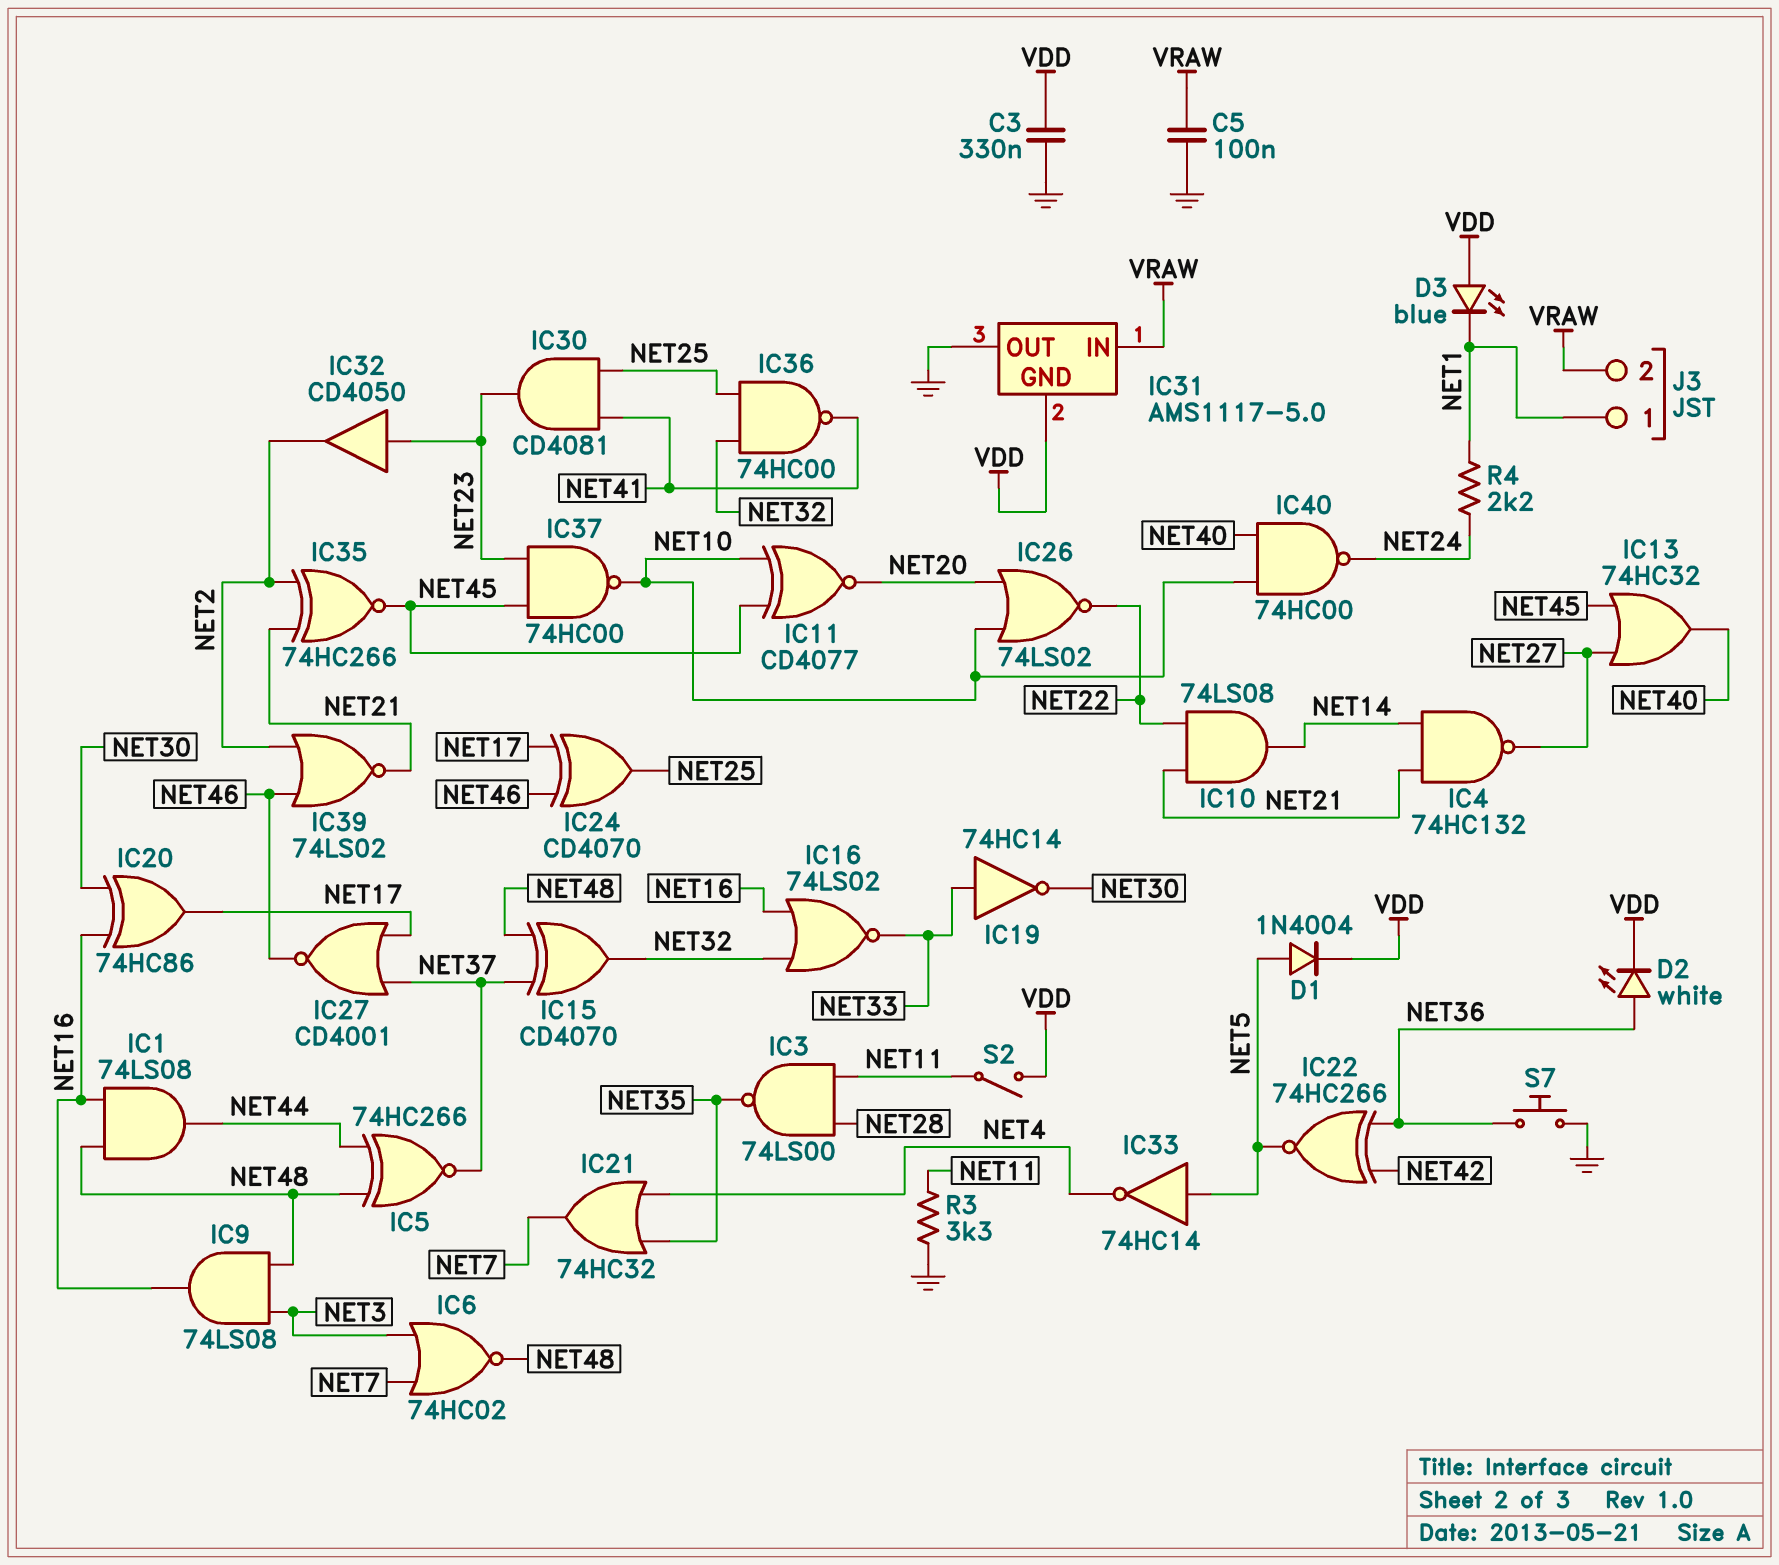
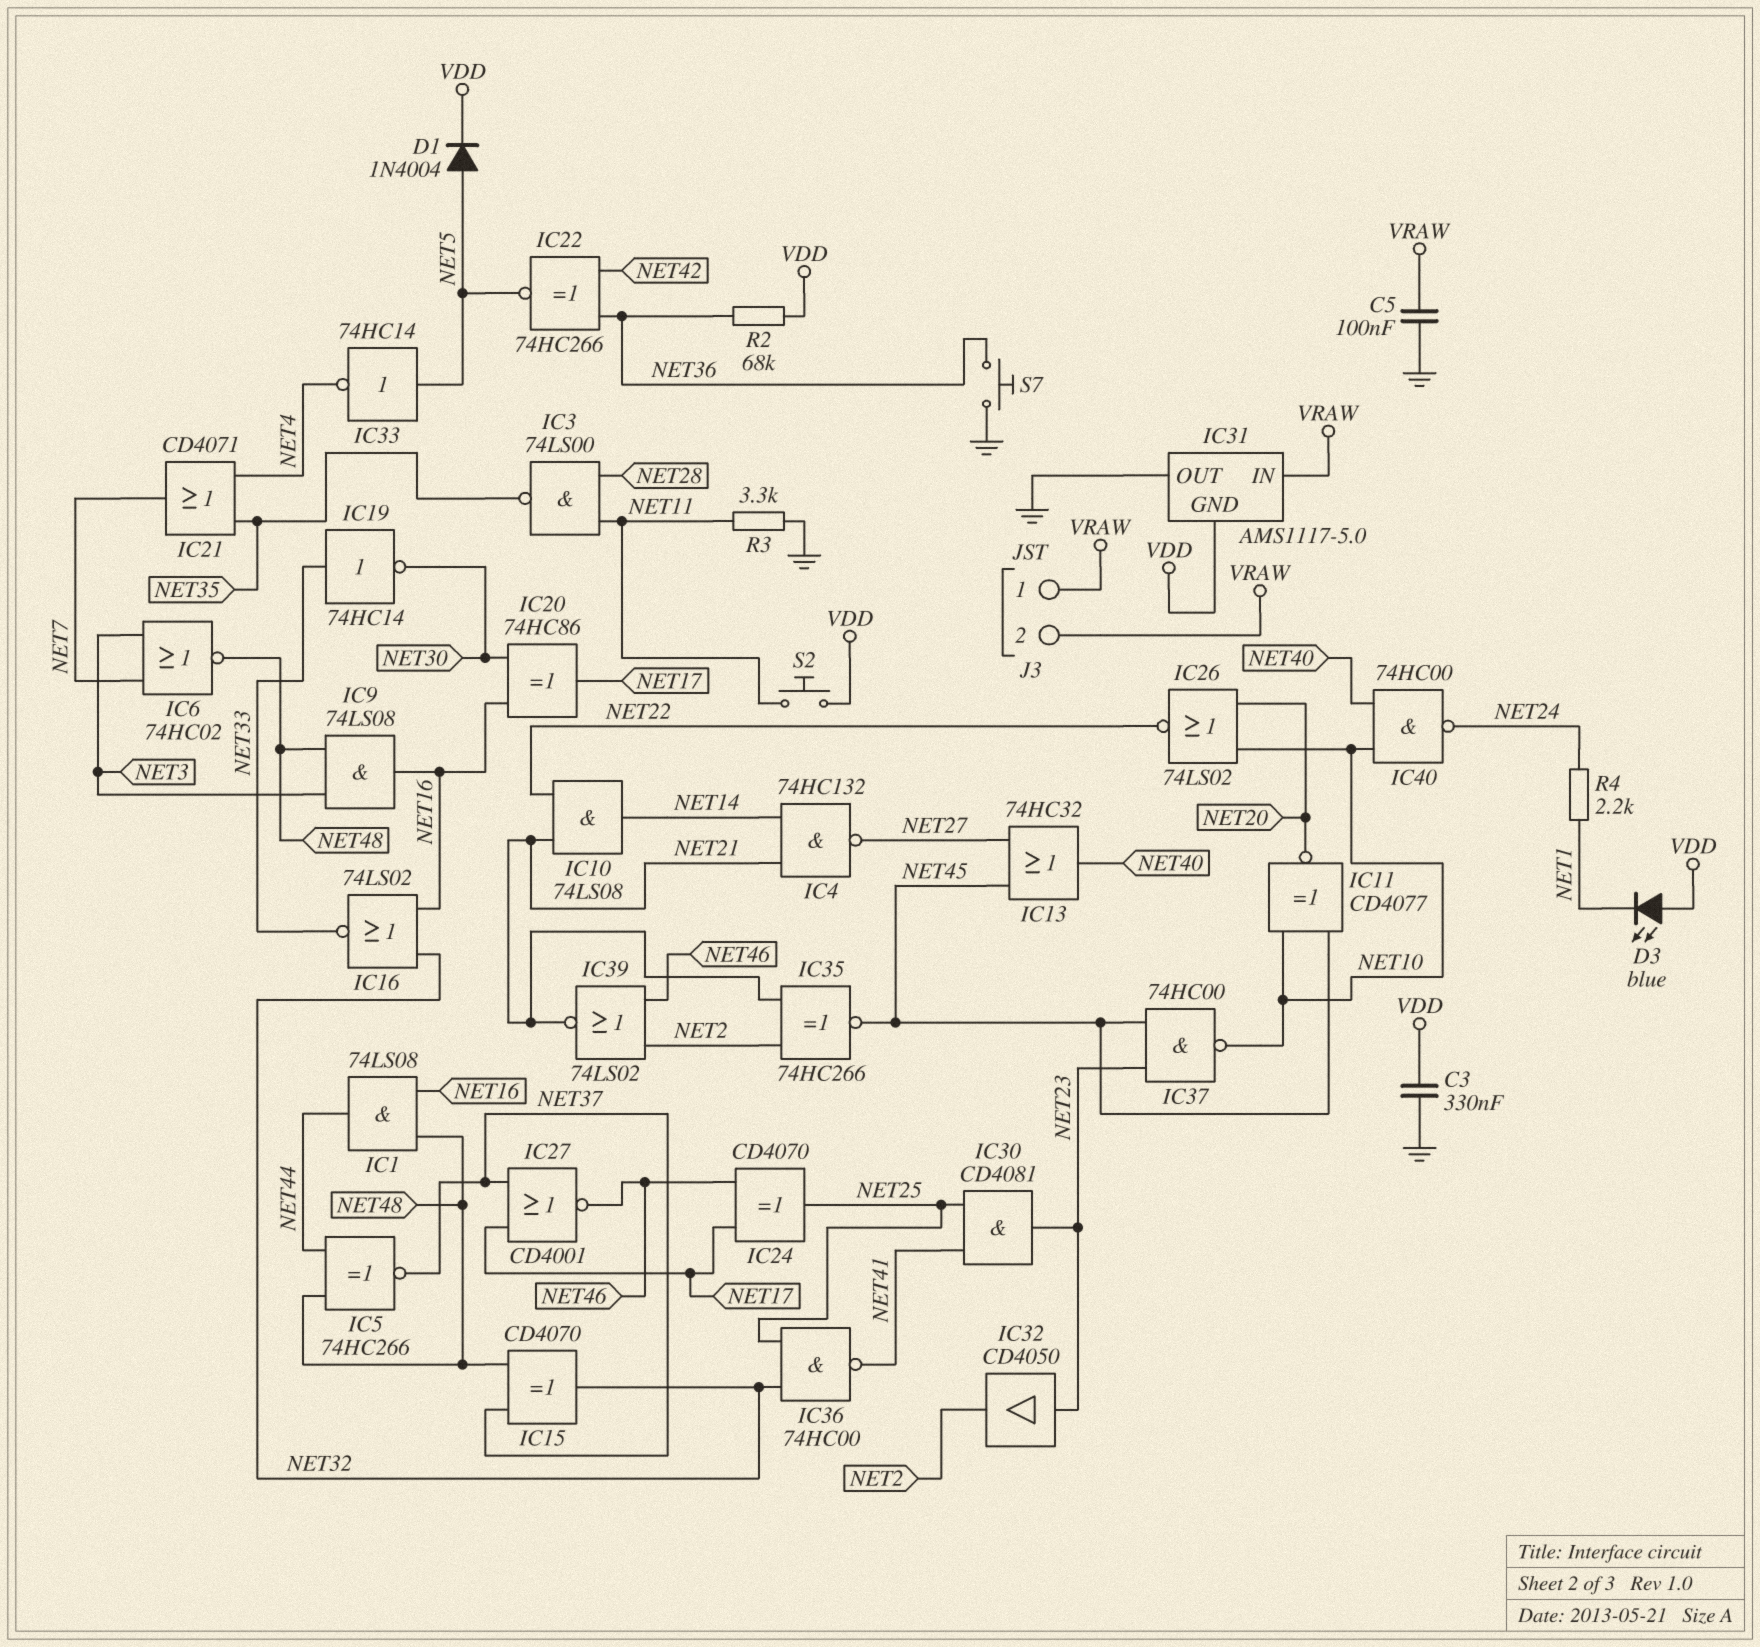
D2: LED white (A NET36, K VDD) -> none
IC21: OR 74HC32 (in NET4, in NET35, out NET7) -> OR CD4071 (in NET4, in NET35, out NET7)
J3 pin 1: NET1 -> VRAW
R2: none -> 68k (NET36, VDD)
S2: switch (NET11, VDD) -> button (NET11, VDD)

